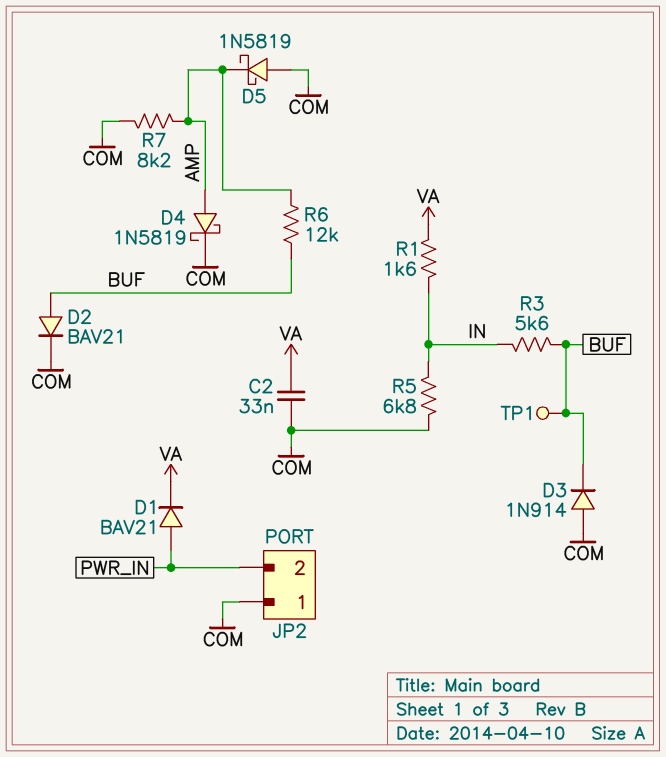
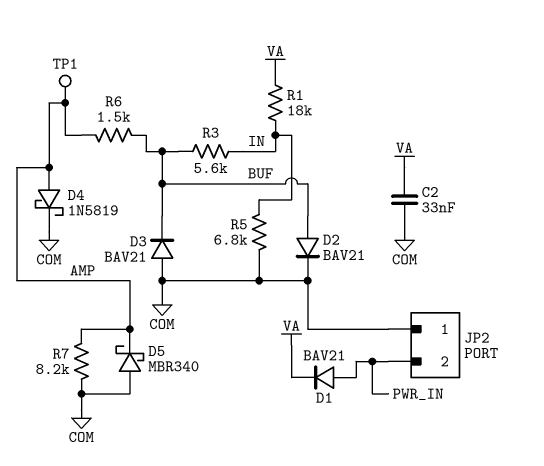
D3: diode 1N914 (A COM, K BUF) -> diode BAV21 (A COM, K BUF)
D5: schottky 1N5819 (A COM, K AMP) -> schottky MBR340 (A COM, K AMP)
R1: 1.6k (IN, VA) -> 18k (IN, VA)
R6: 12k (AMP, BUF) -> 1.5k (AMP, BUF)
TP1: test point (BUF) -> test point (AMP)

